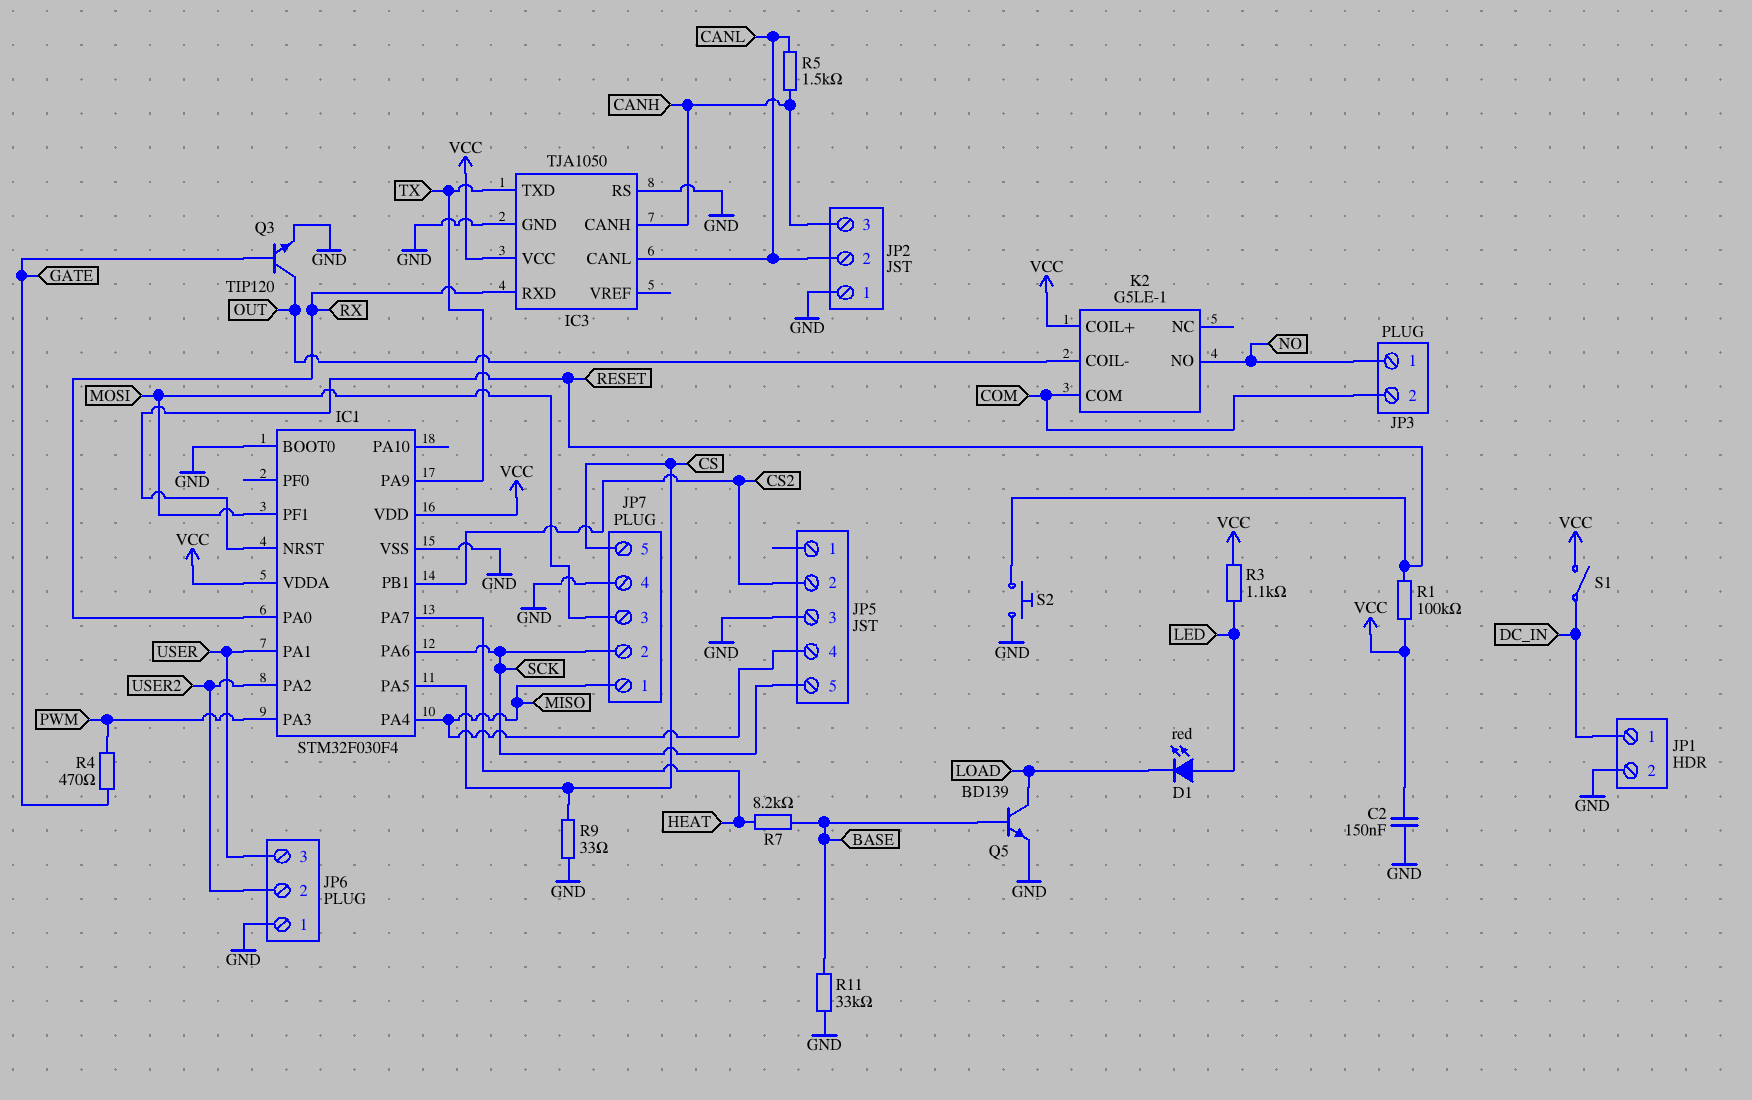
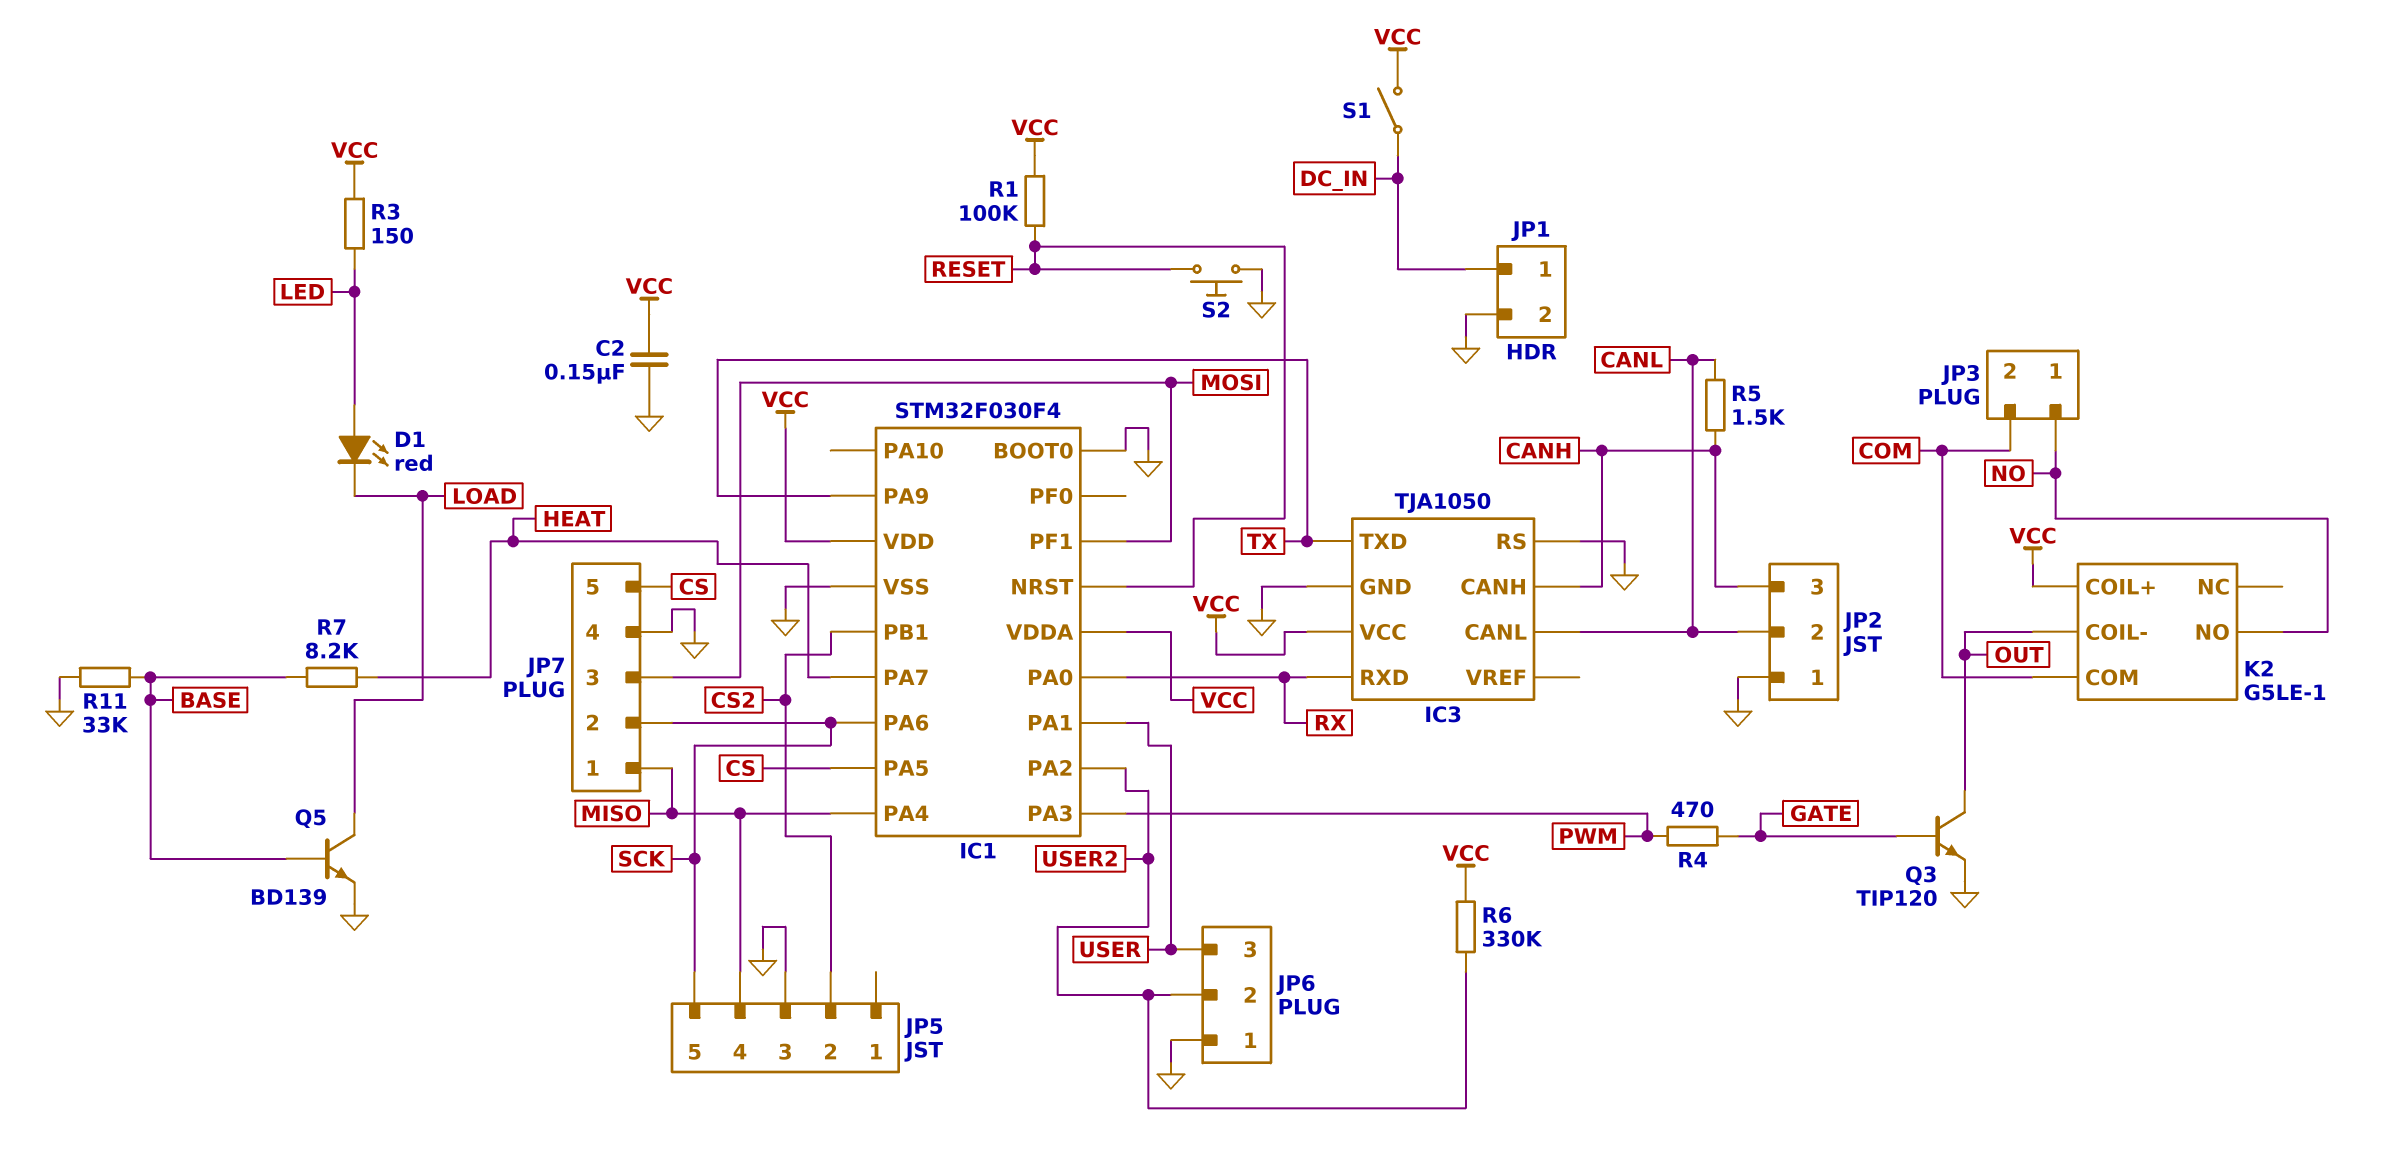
R3: 1.1k (LED, VCC) -> 150 (LED, VCC)
R6: none -> 330k (USER2, VCC)
R9: 33 (CS, GND) -> none

